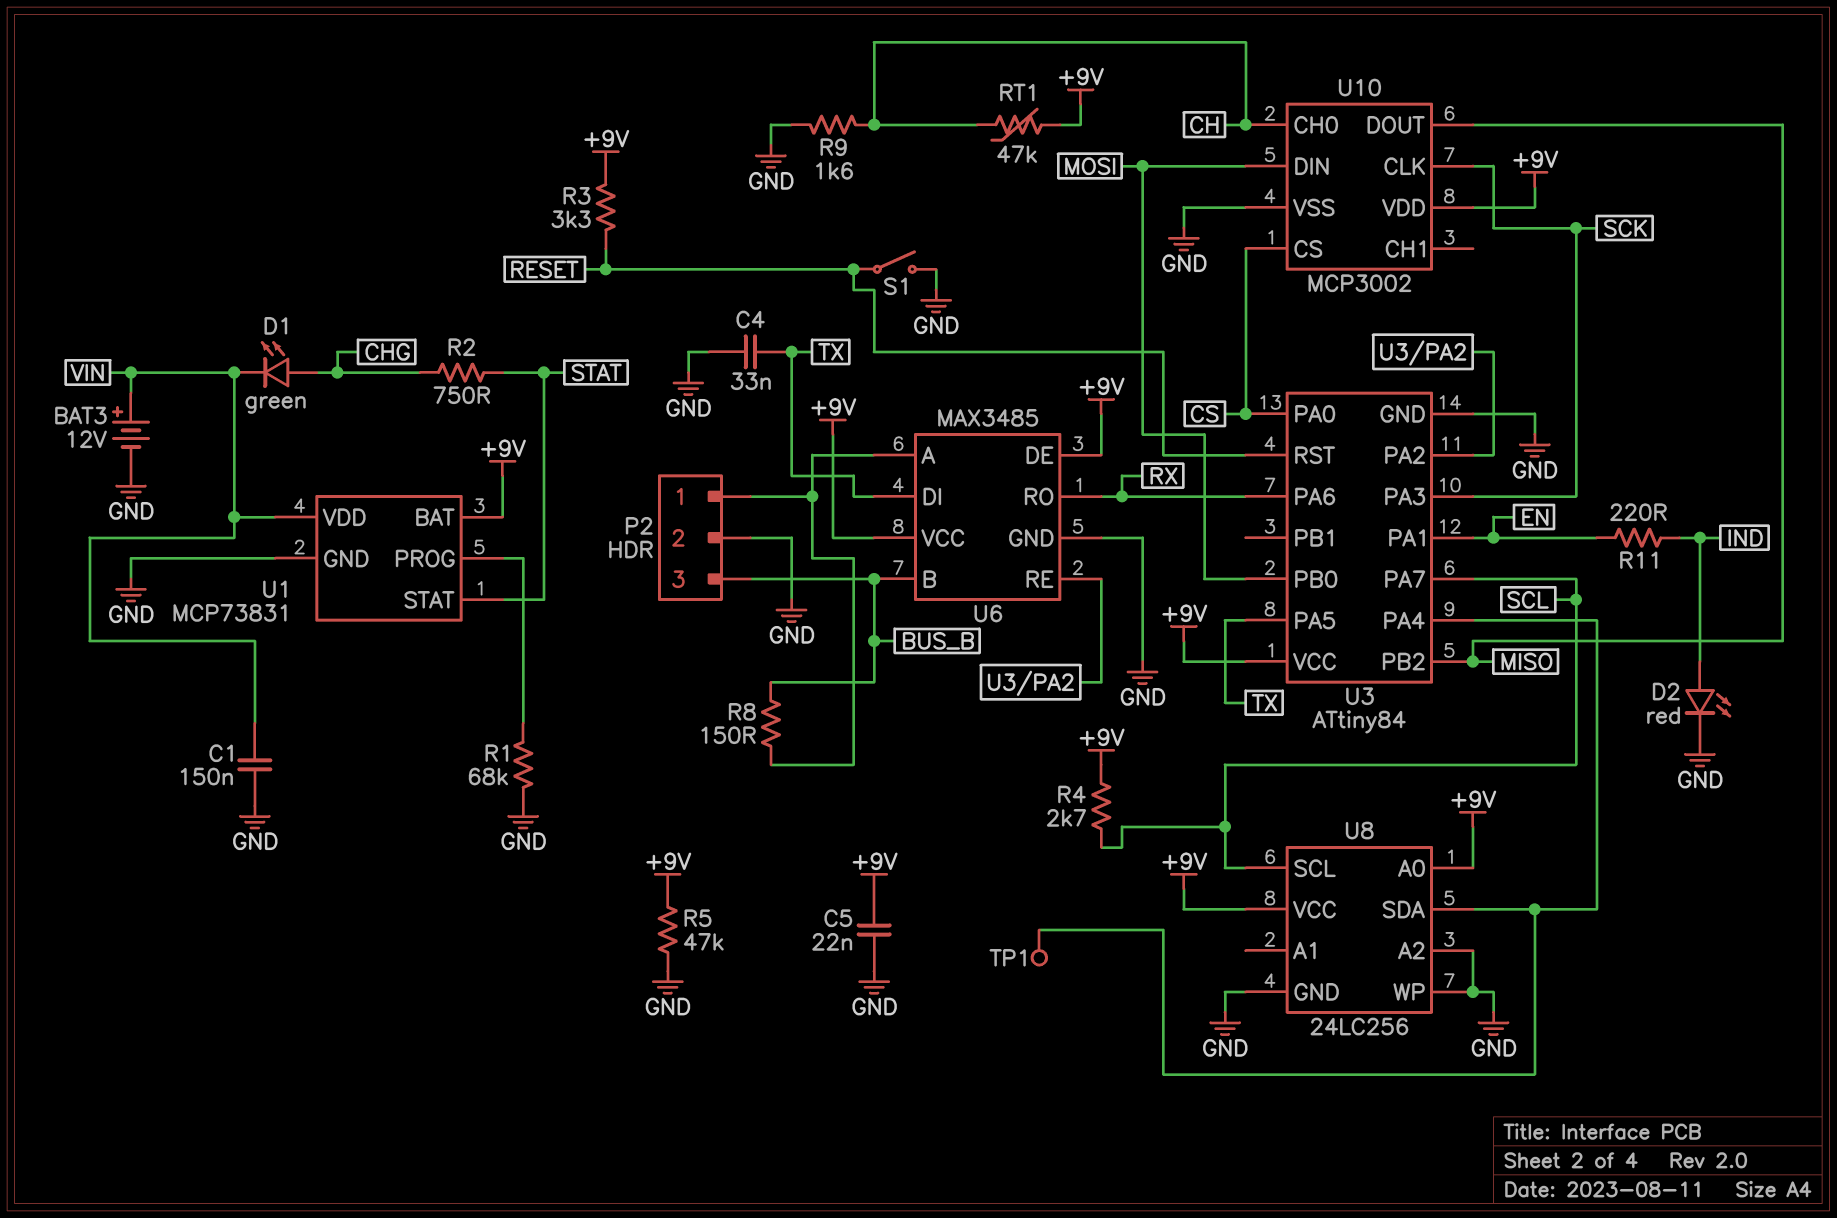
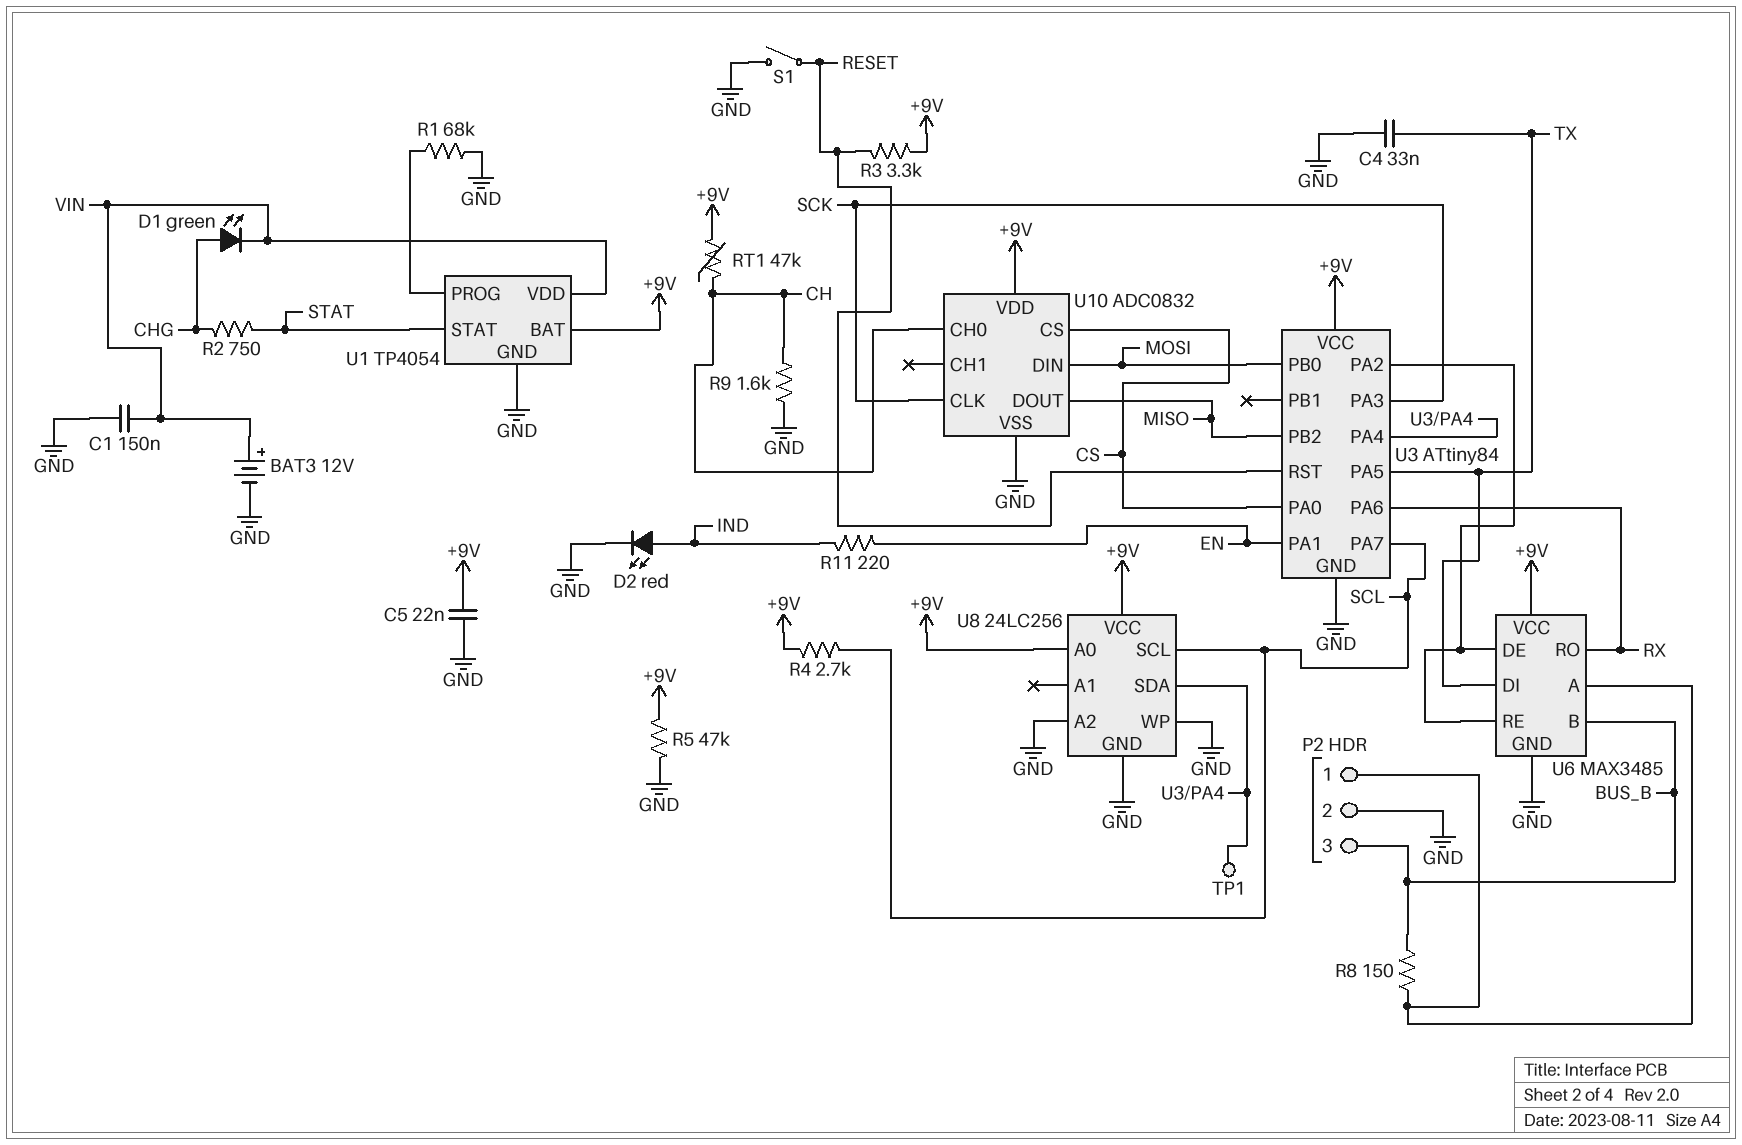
U1: MCP73831 -> TP4054
U6 pin DE: +9V -> U3/PA2
U10: MCP3002 -> ADC0832

